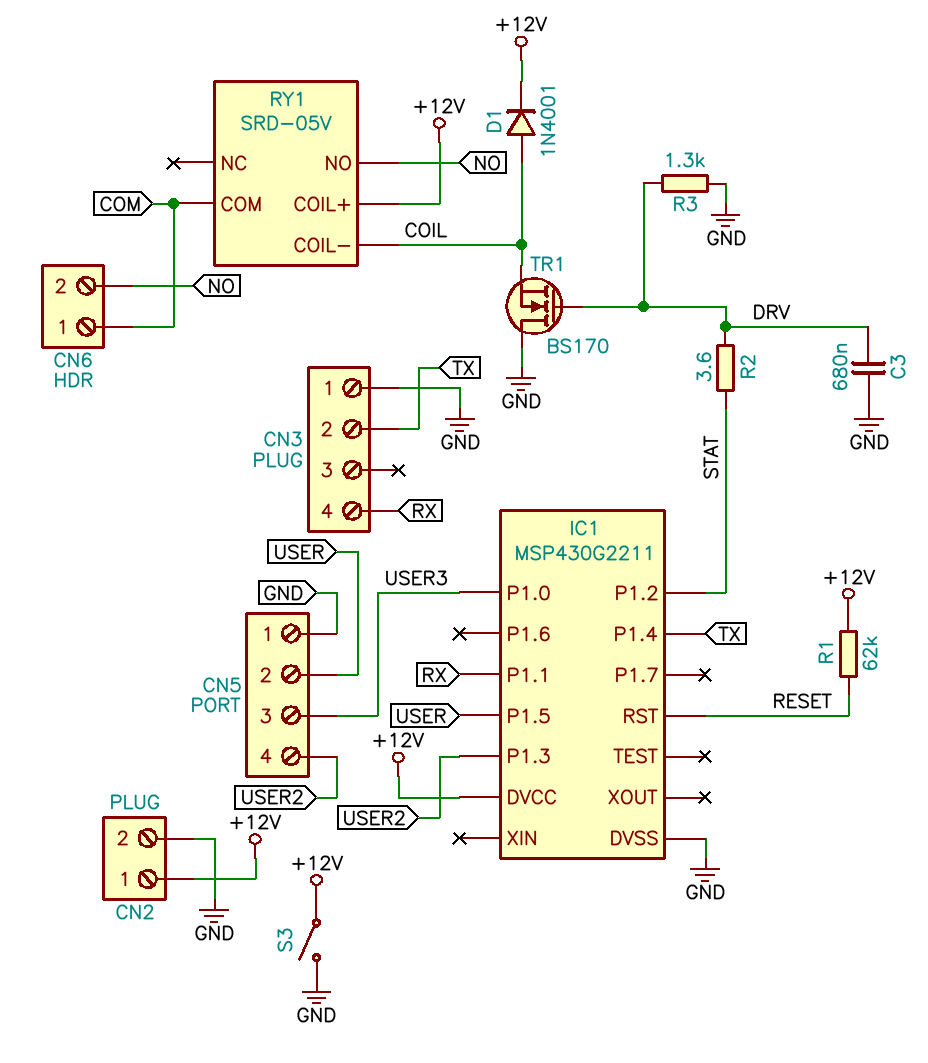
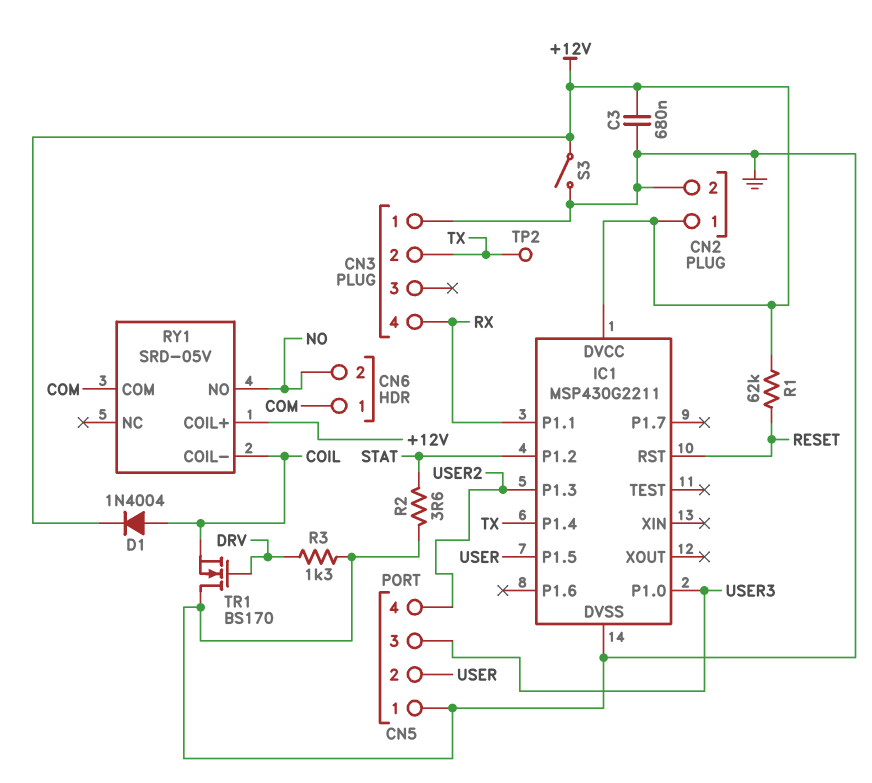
C3: 680nF (DRV, GND) -> 680nF (+12V, GND)
D1: diode 1N4001 (A COIL, K +12V) -> diode 1N4004 (A COIL, K +12V)
R2: 3.6 (DRV, STAT) -> 3.6 (GND, STAT)
TP2: none -> test point (TX)

